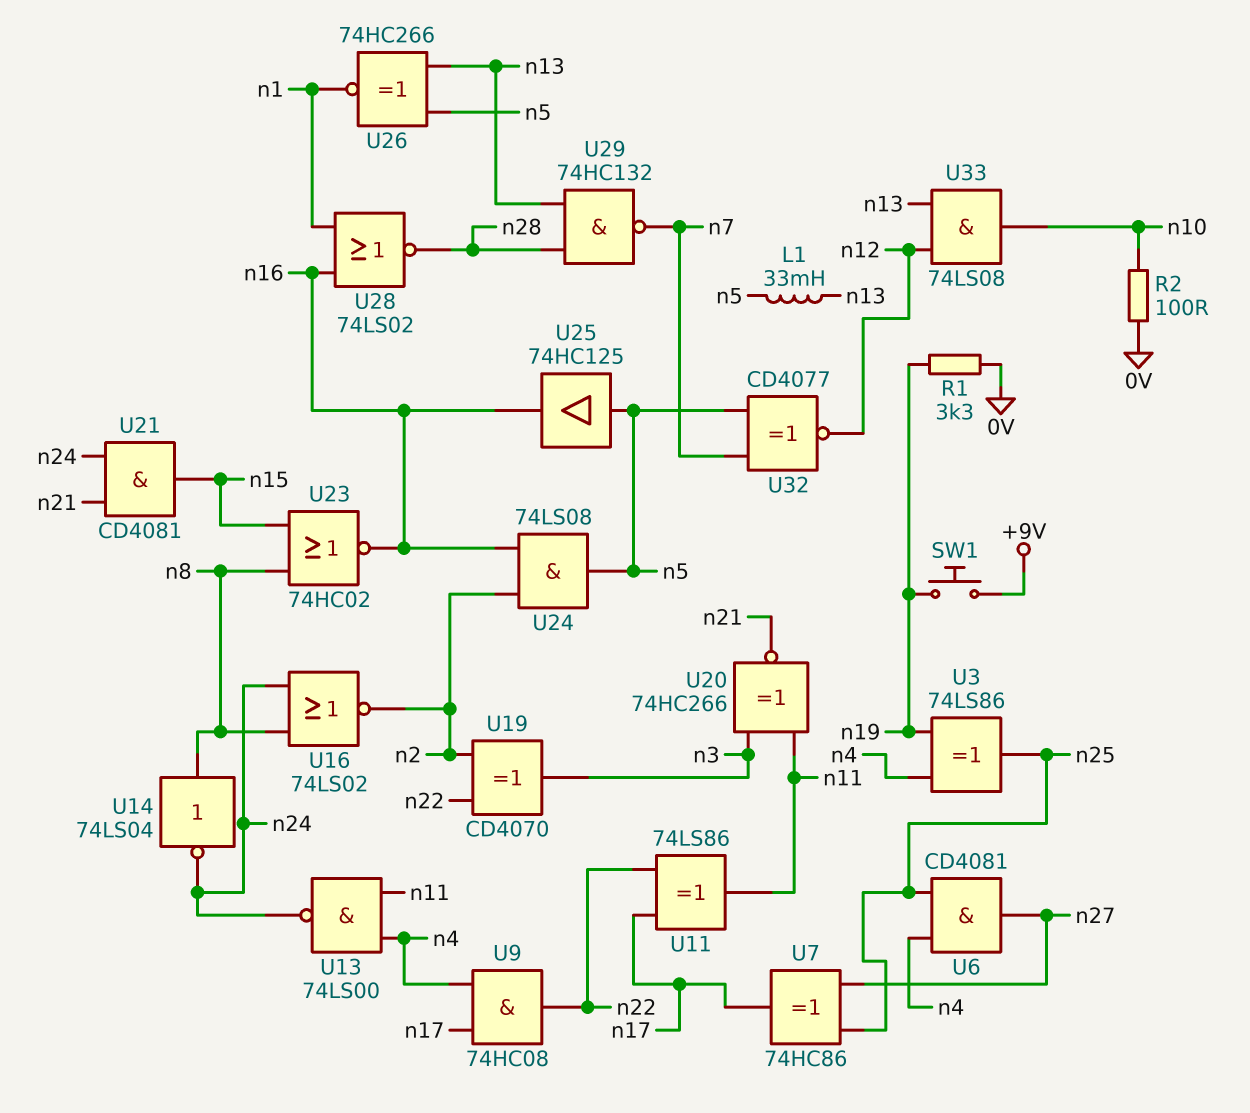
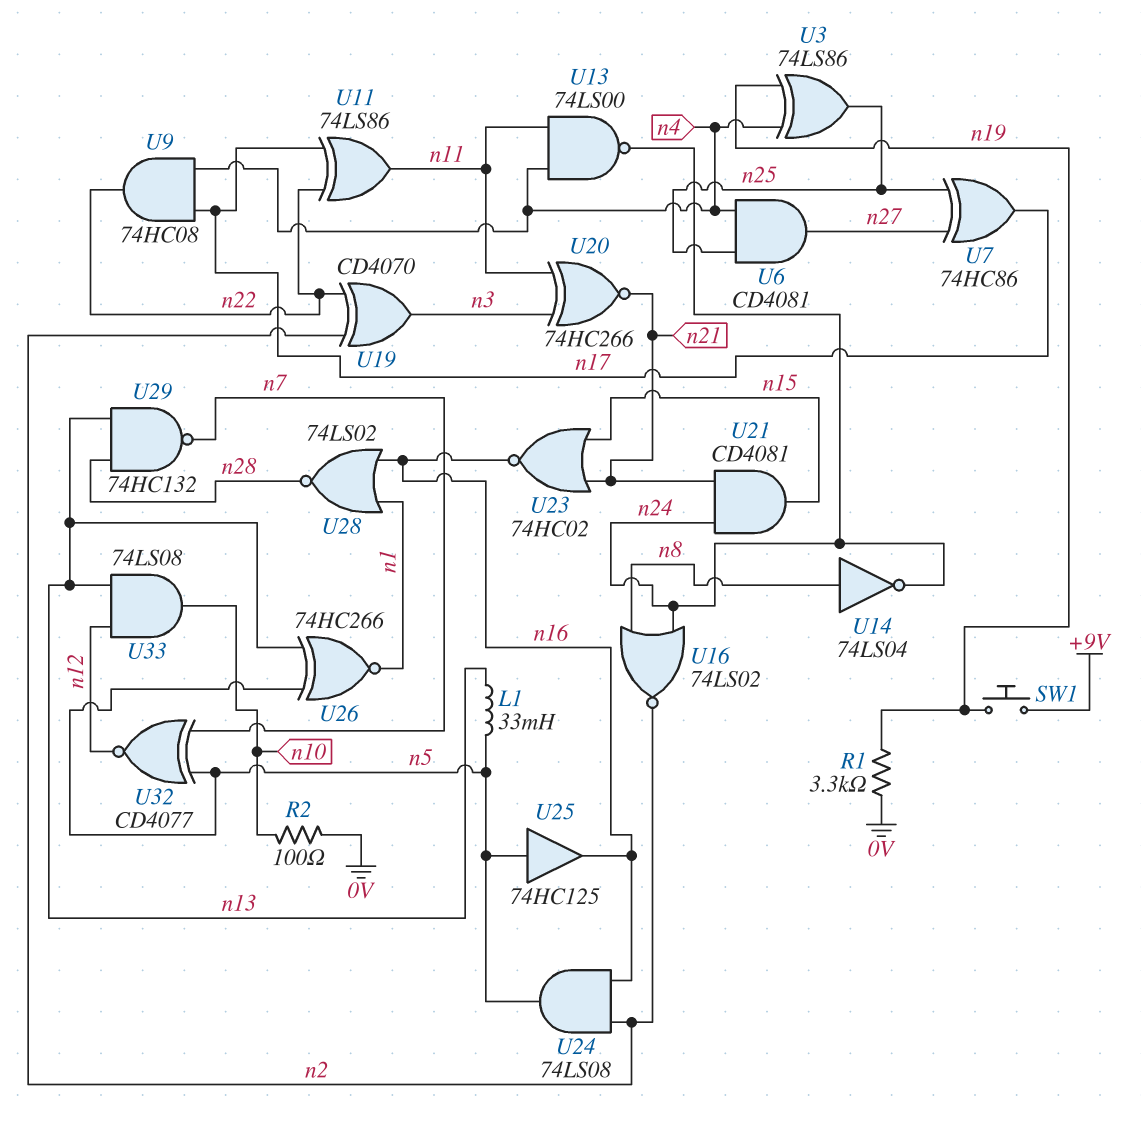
U23: NOR 74HC02 (in n8, in n15, out n16) -> NOR 74HC02 (in n15, in n21, out n16)

